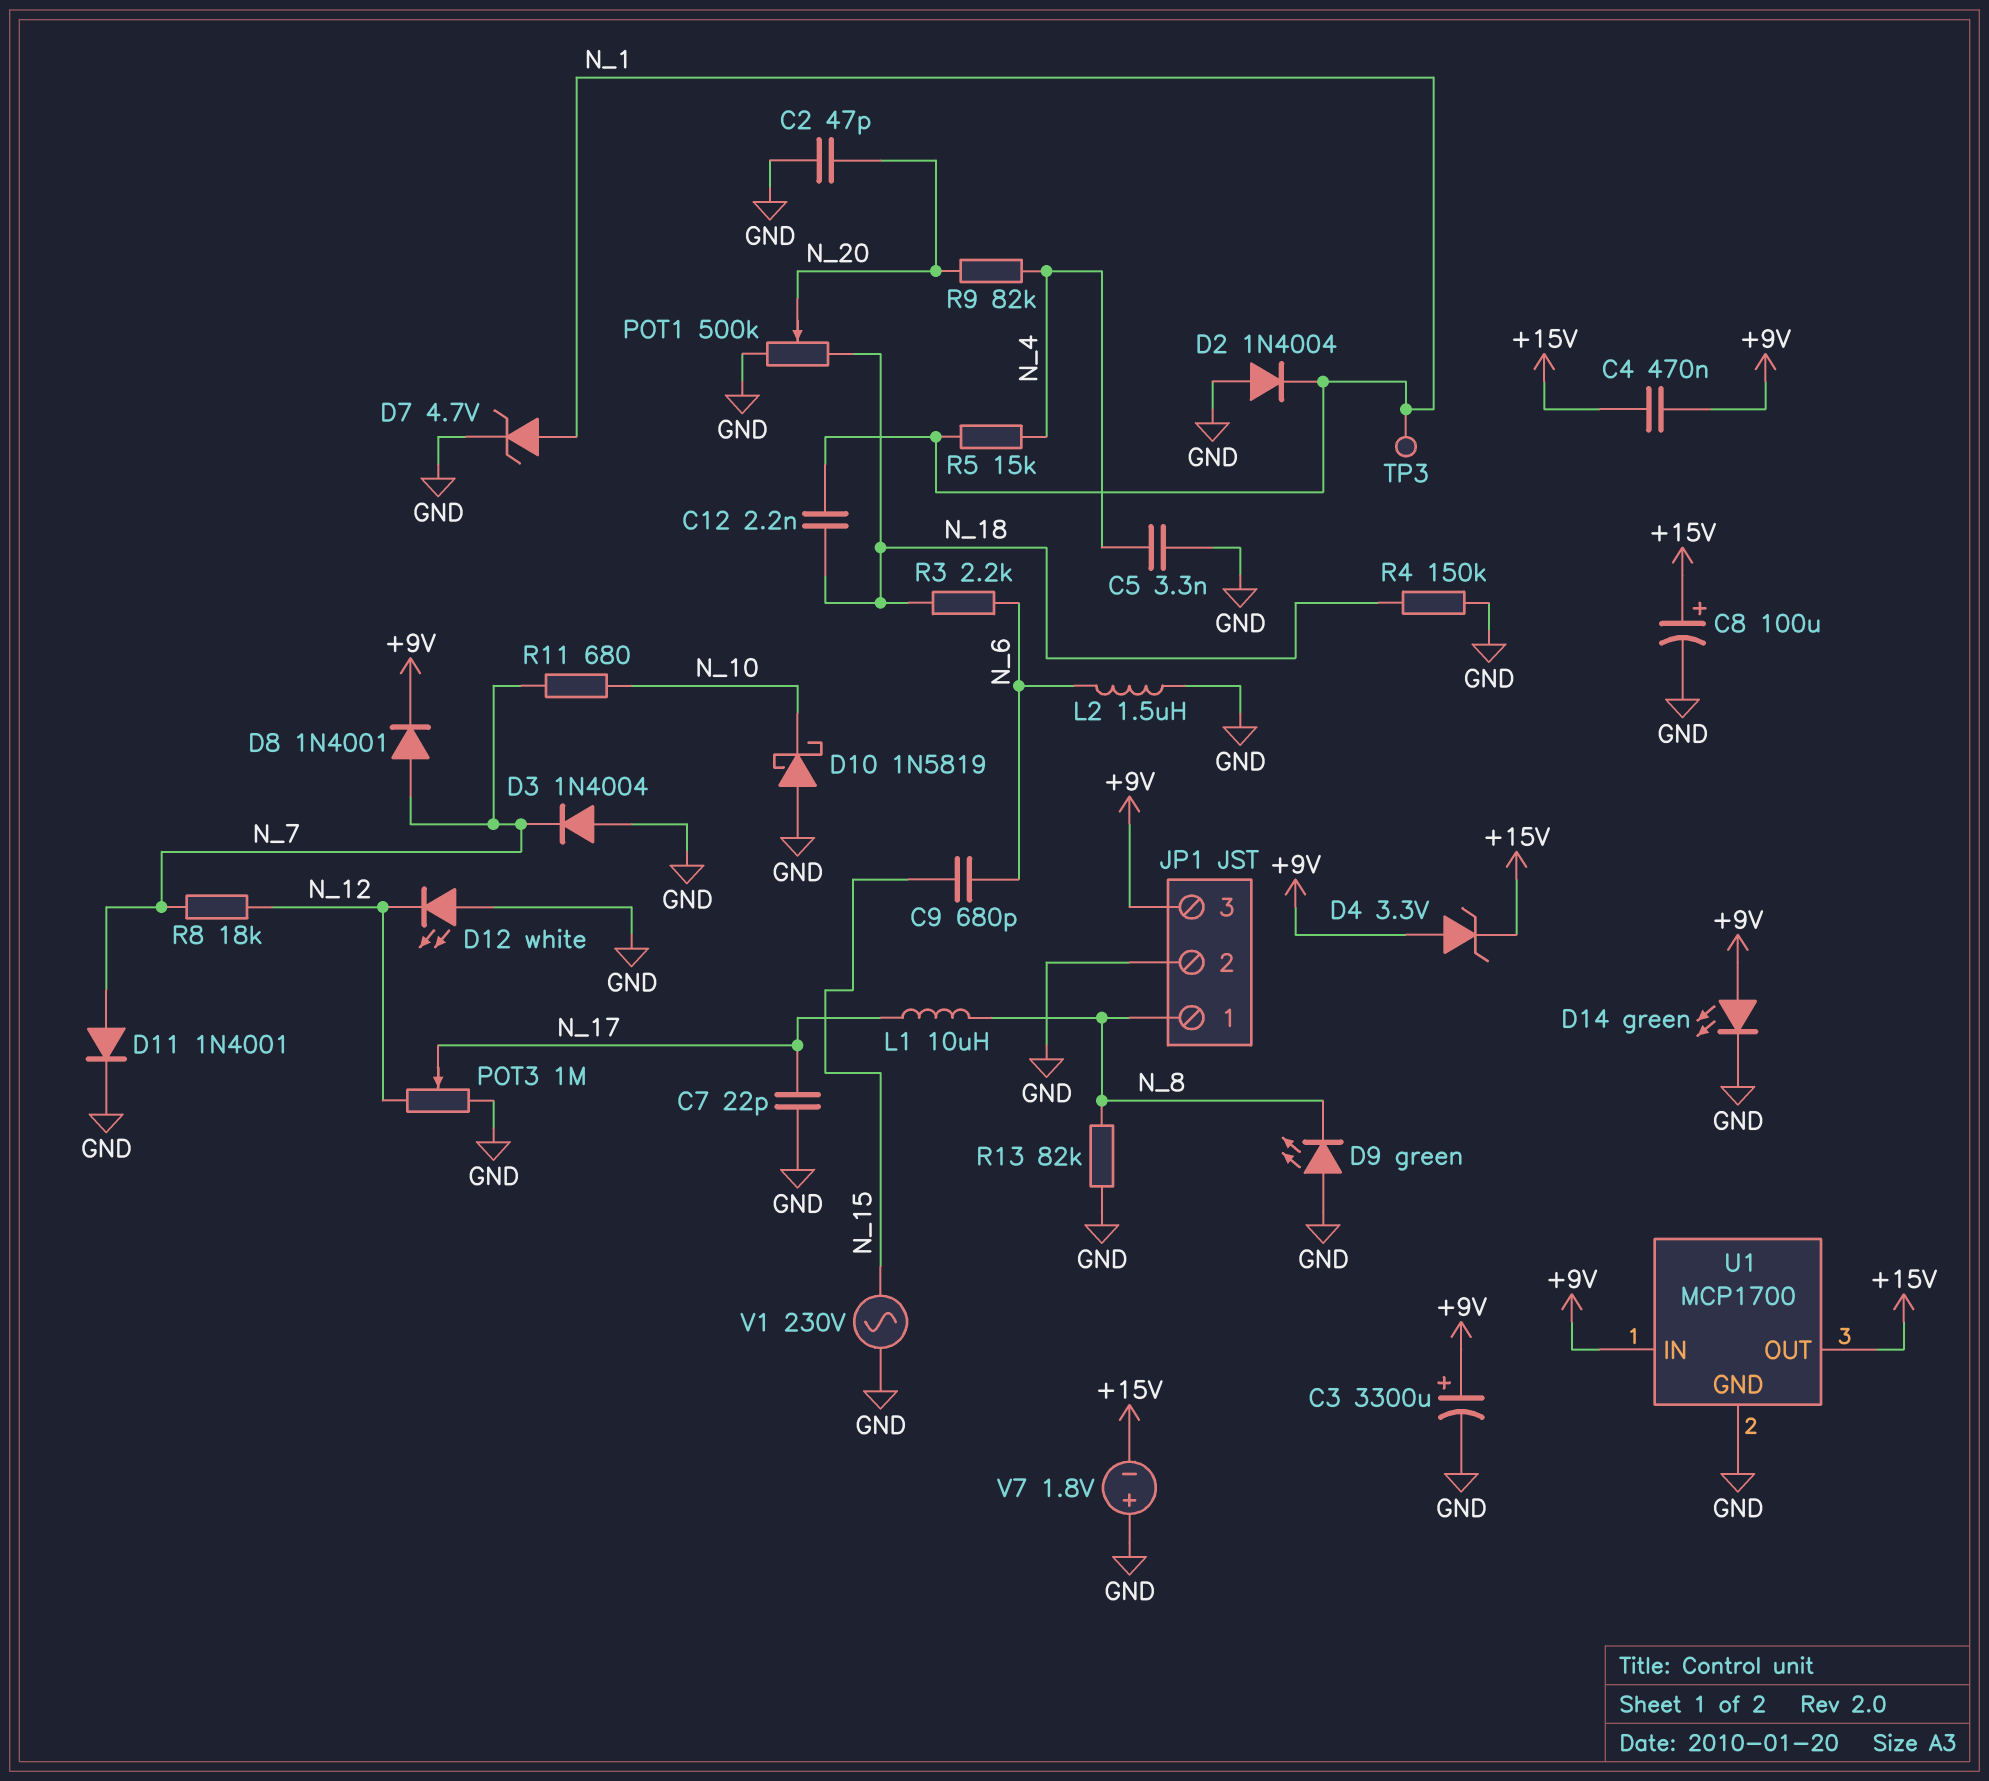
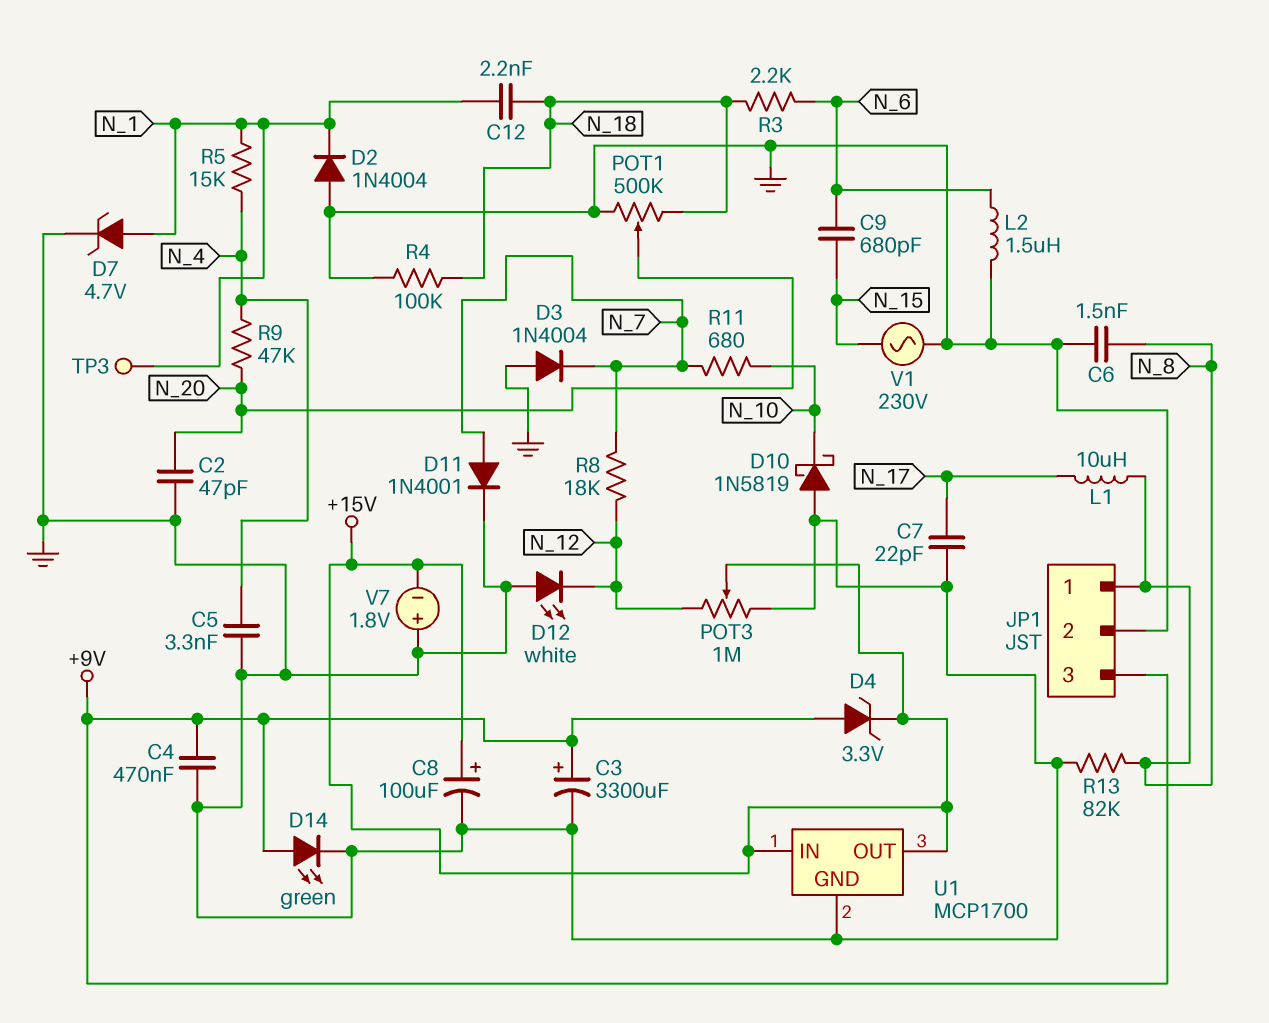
C4: 470nF (+9V, +15V) -> 470nF (+9V, GND)
C6: none -> 1.5nF (GND, N_8)
D8: diode 1N4001 (A N_7, K +9V) -> none
D9: LED green (A GND, K N_8) -> none
POT3: 1M (GND, N_12, wiper N_17) -> 1M (GND, N_12, wiper +15V)
R4: 150k (GND, N_18) -> 100k (GND, N_18)
R9: 82k (N_4, N_20) -> 47k (N_4, N_20)
U1 pin IN: +9V -> +15V

